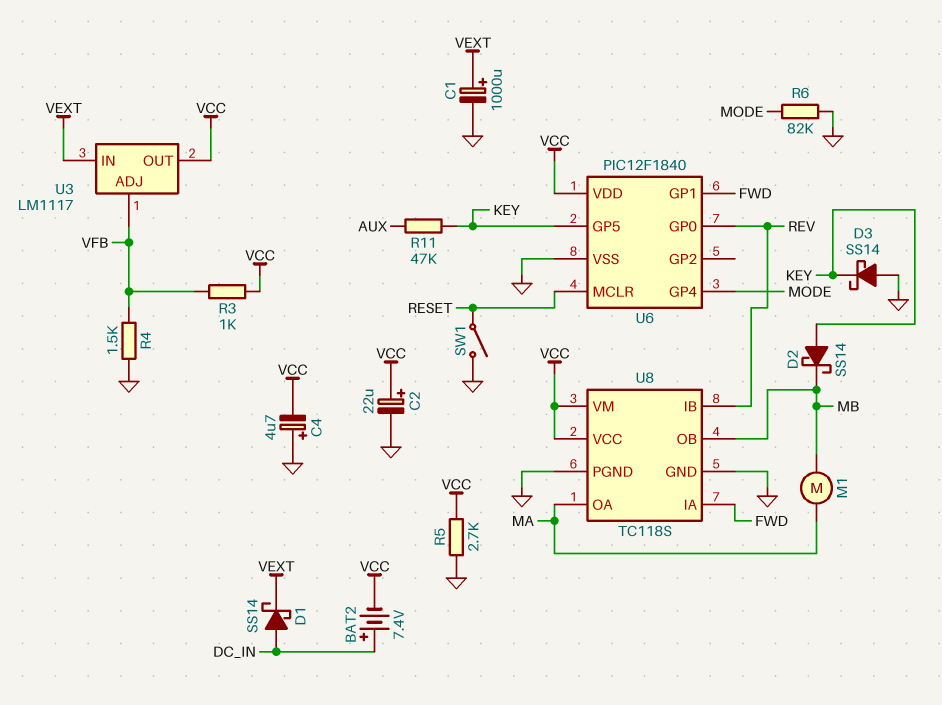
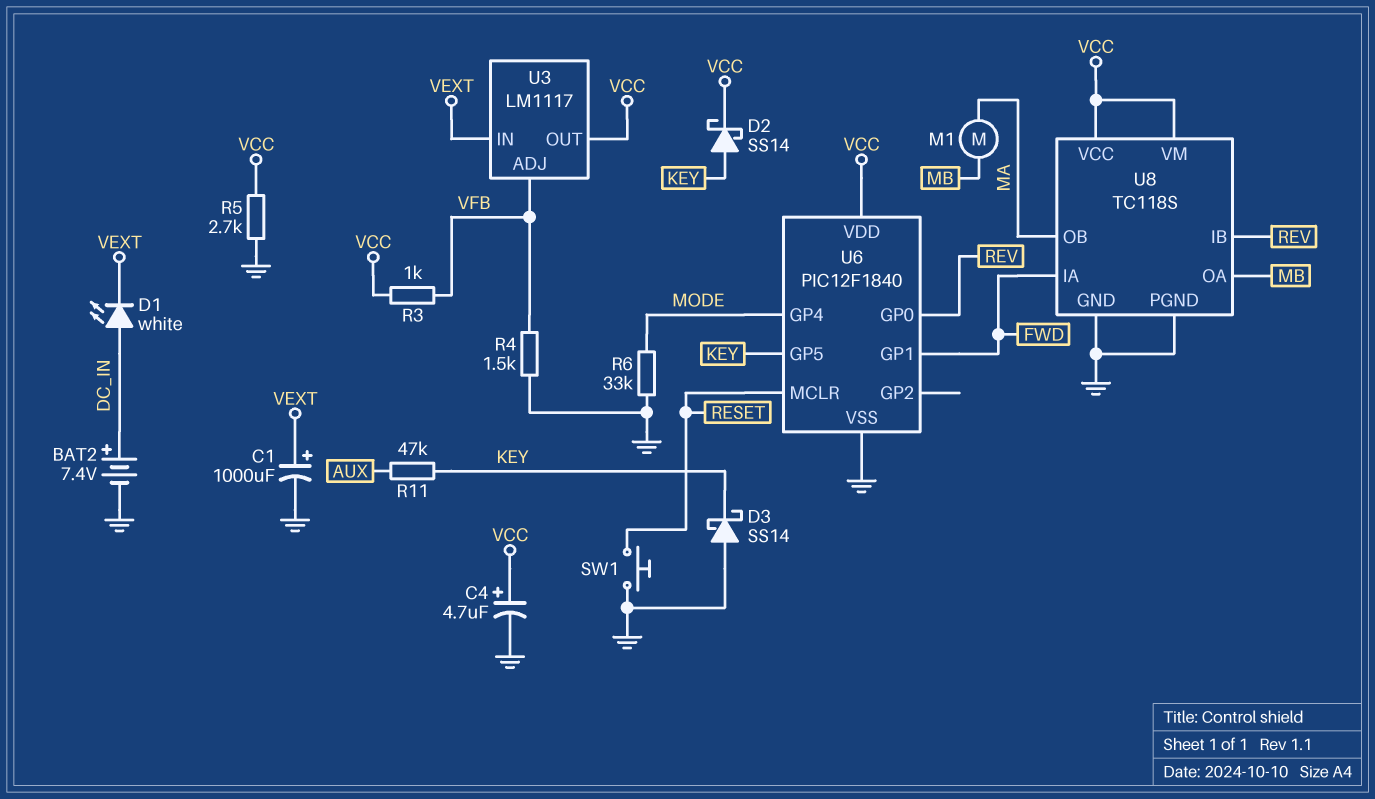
BAT2: 7.4V (plus DC_IN, minus VCC) -> 7.4V (plus DC_IN, minus GND)
C2: 22uF (plus VCC, minus GND) -> none
C4: 4.7uF (plus GND, minus VCC) -> 4.7uF (plus VCC, minus GND)
D1: schottky SS14 (A DC_IN, K VEXT) -> LED white (A DC_IN, K VEXT)
D2: schottky SS14 (A KEY, K MB) -> schottky SS14 (A KEY, K VCC)
R6: 82k (GND, MODE) -> 33k (GND, MODE)
SW1: switch (GND, RESET) -> button (GND, RESET)
U8 pin OA: MA -> MB
U8 pin OB: MB -> MA

